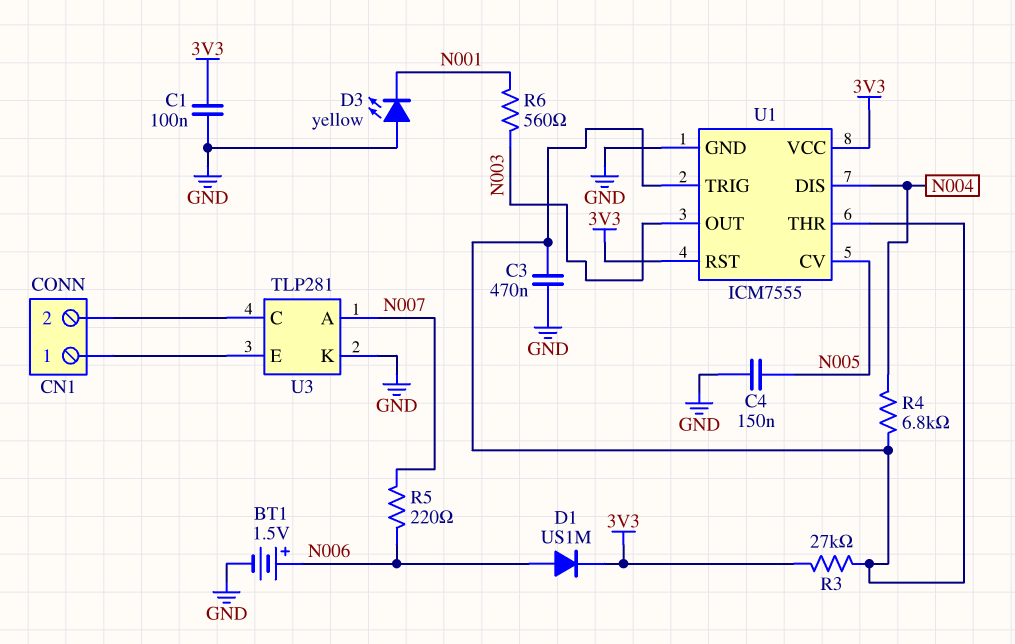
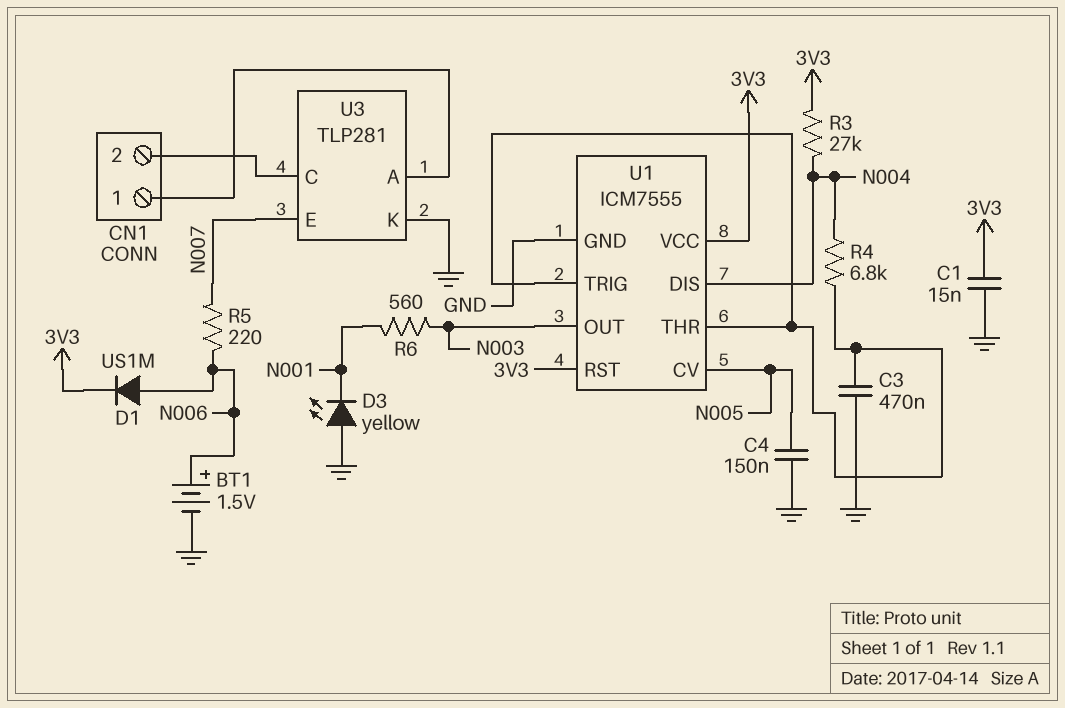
C1: 100nF (3V3, GND) -> 15nF (3V3, GND)
R3: 27k (3V3, U1/THR) -> 27k (3V3, N004)
U3 pin A: N007 -> CN1/1
U3 pin E: CN1/1 -> N007

